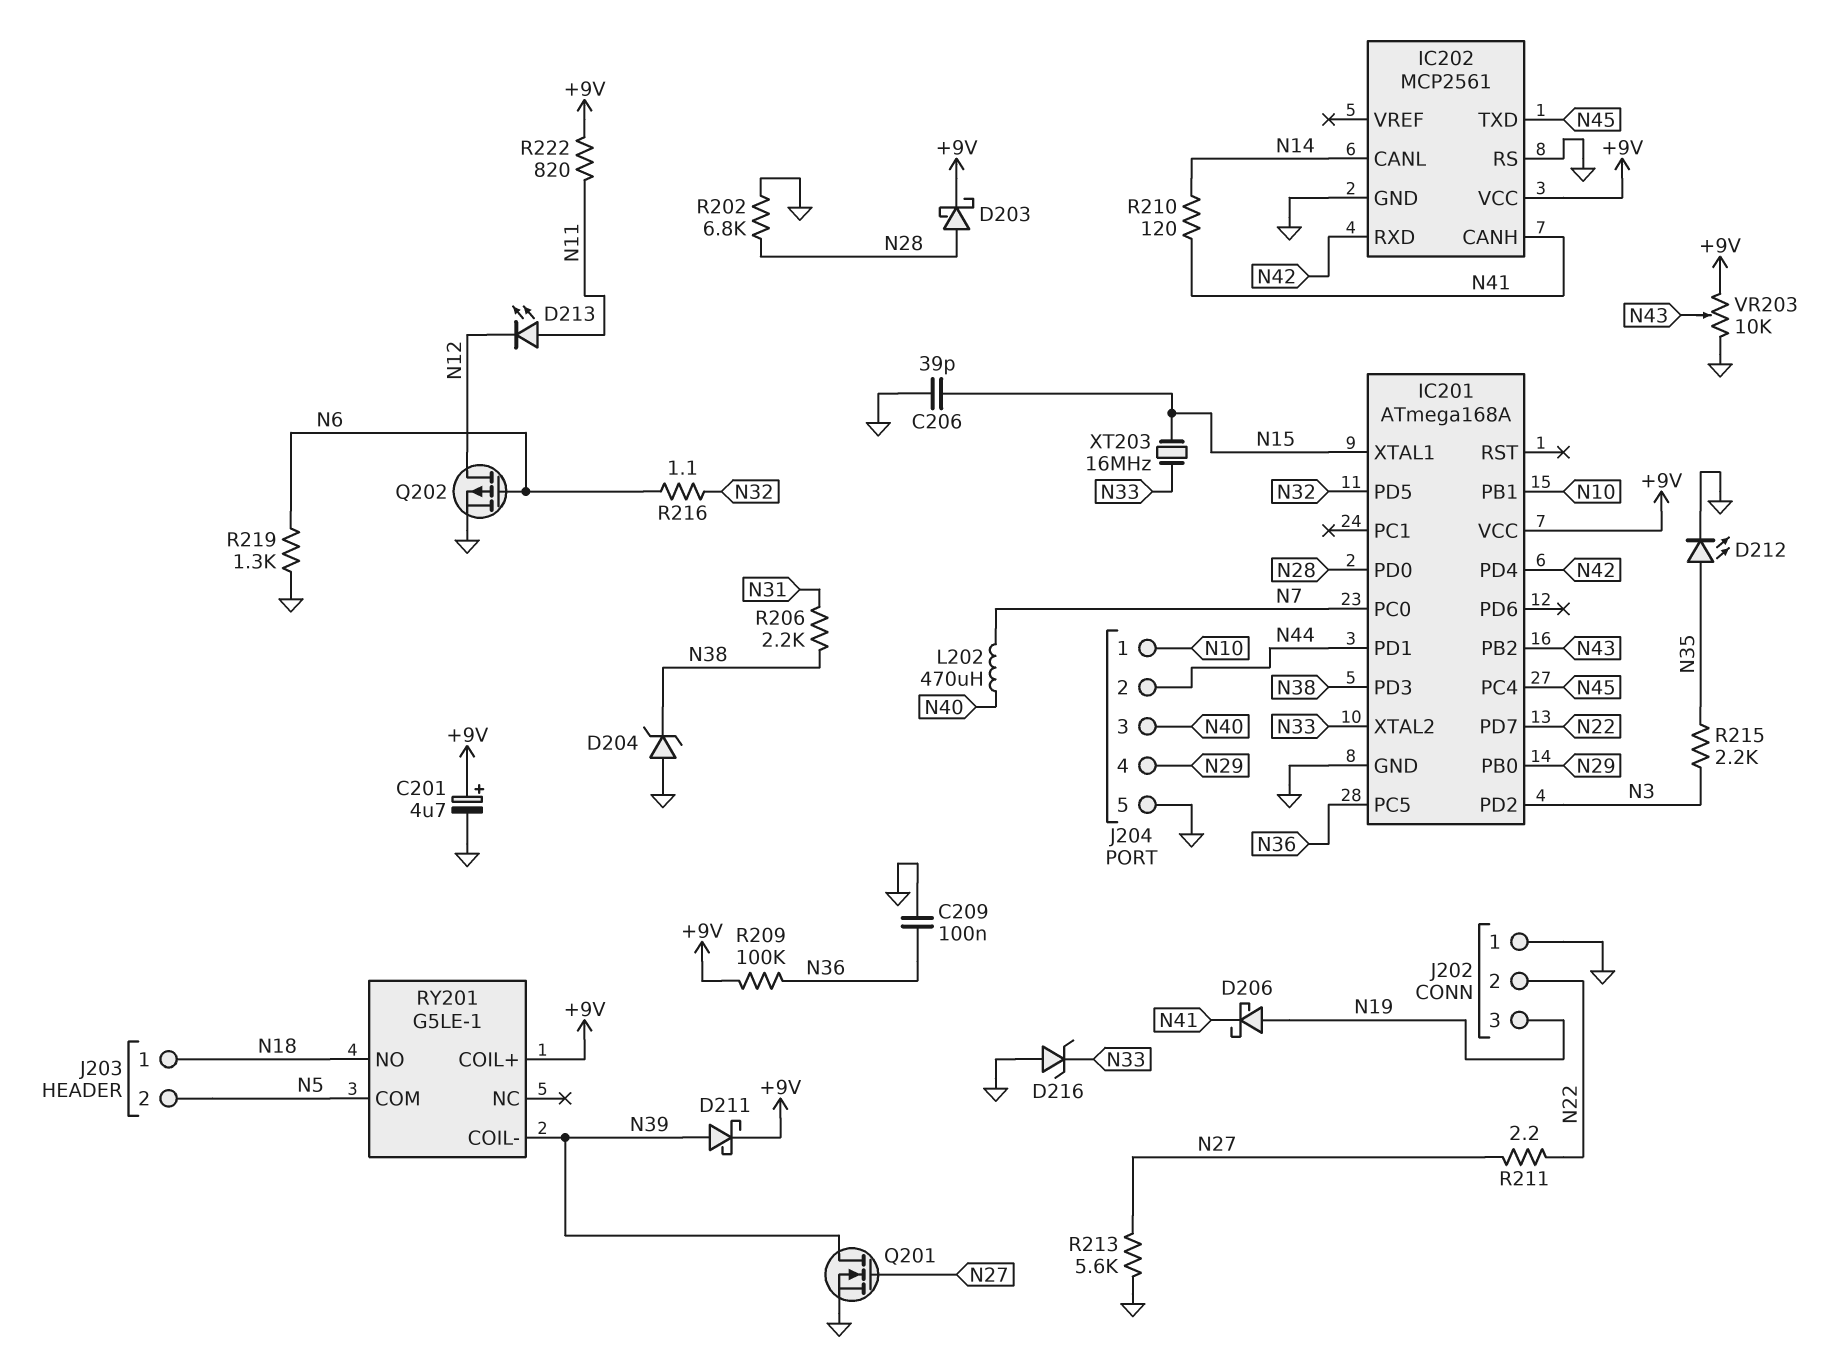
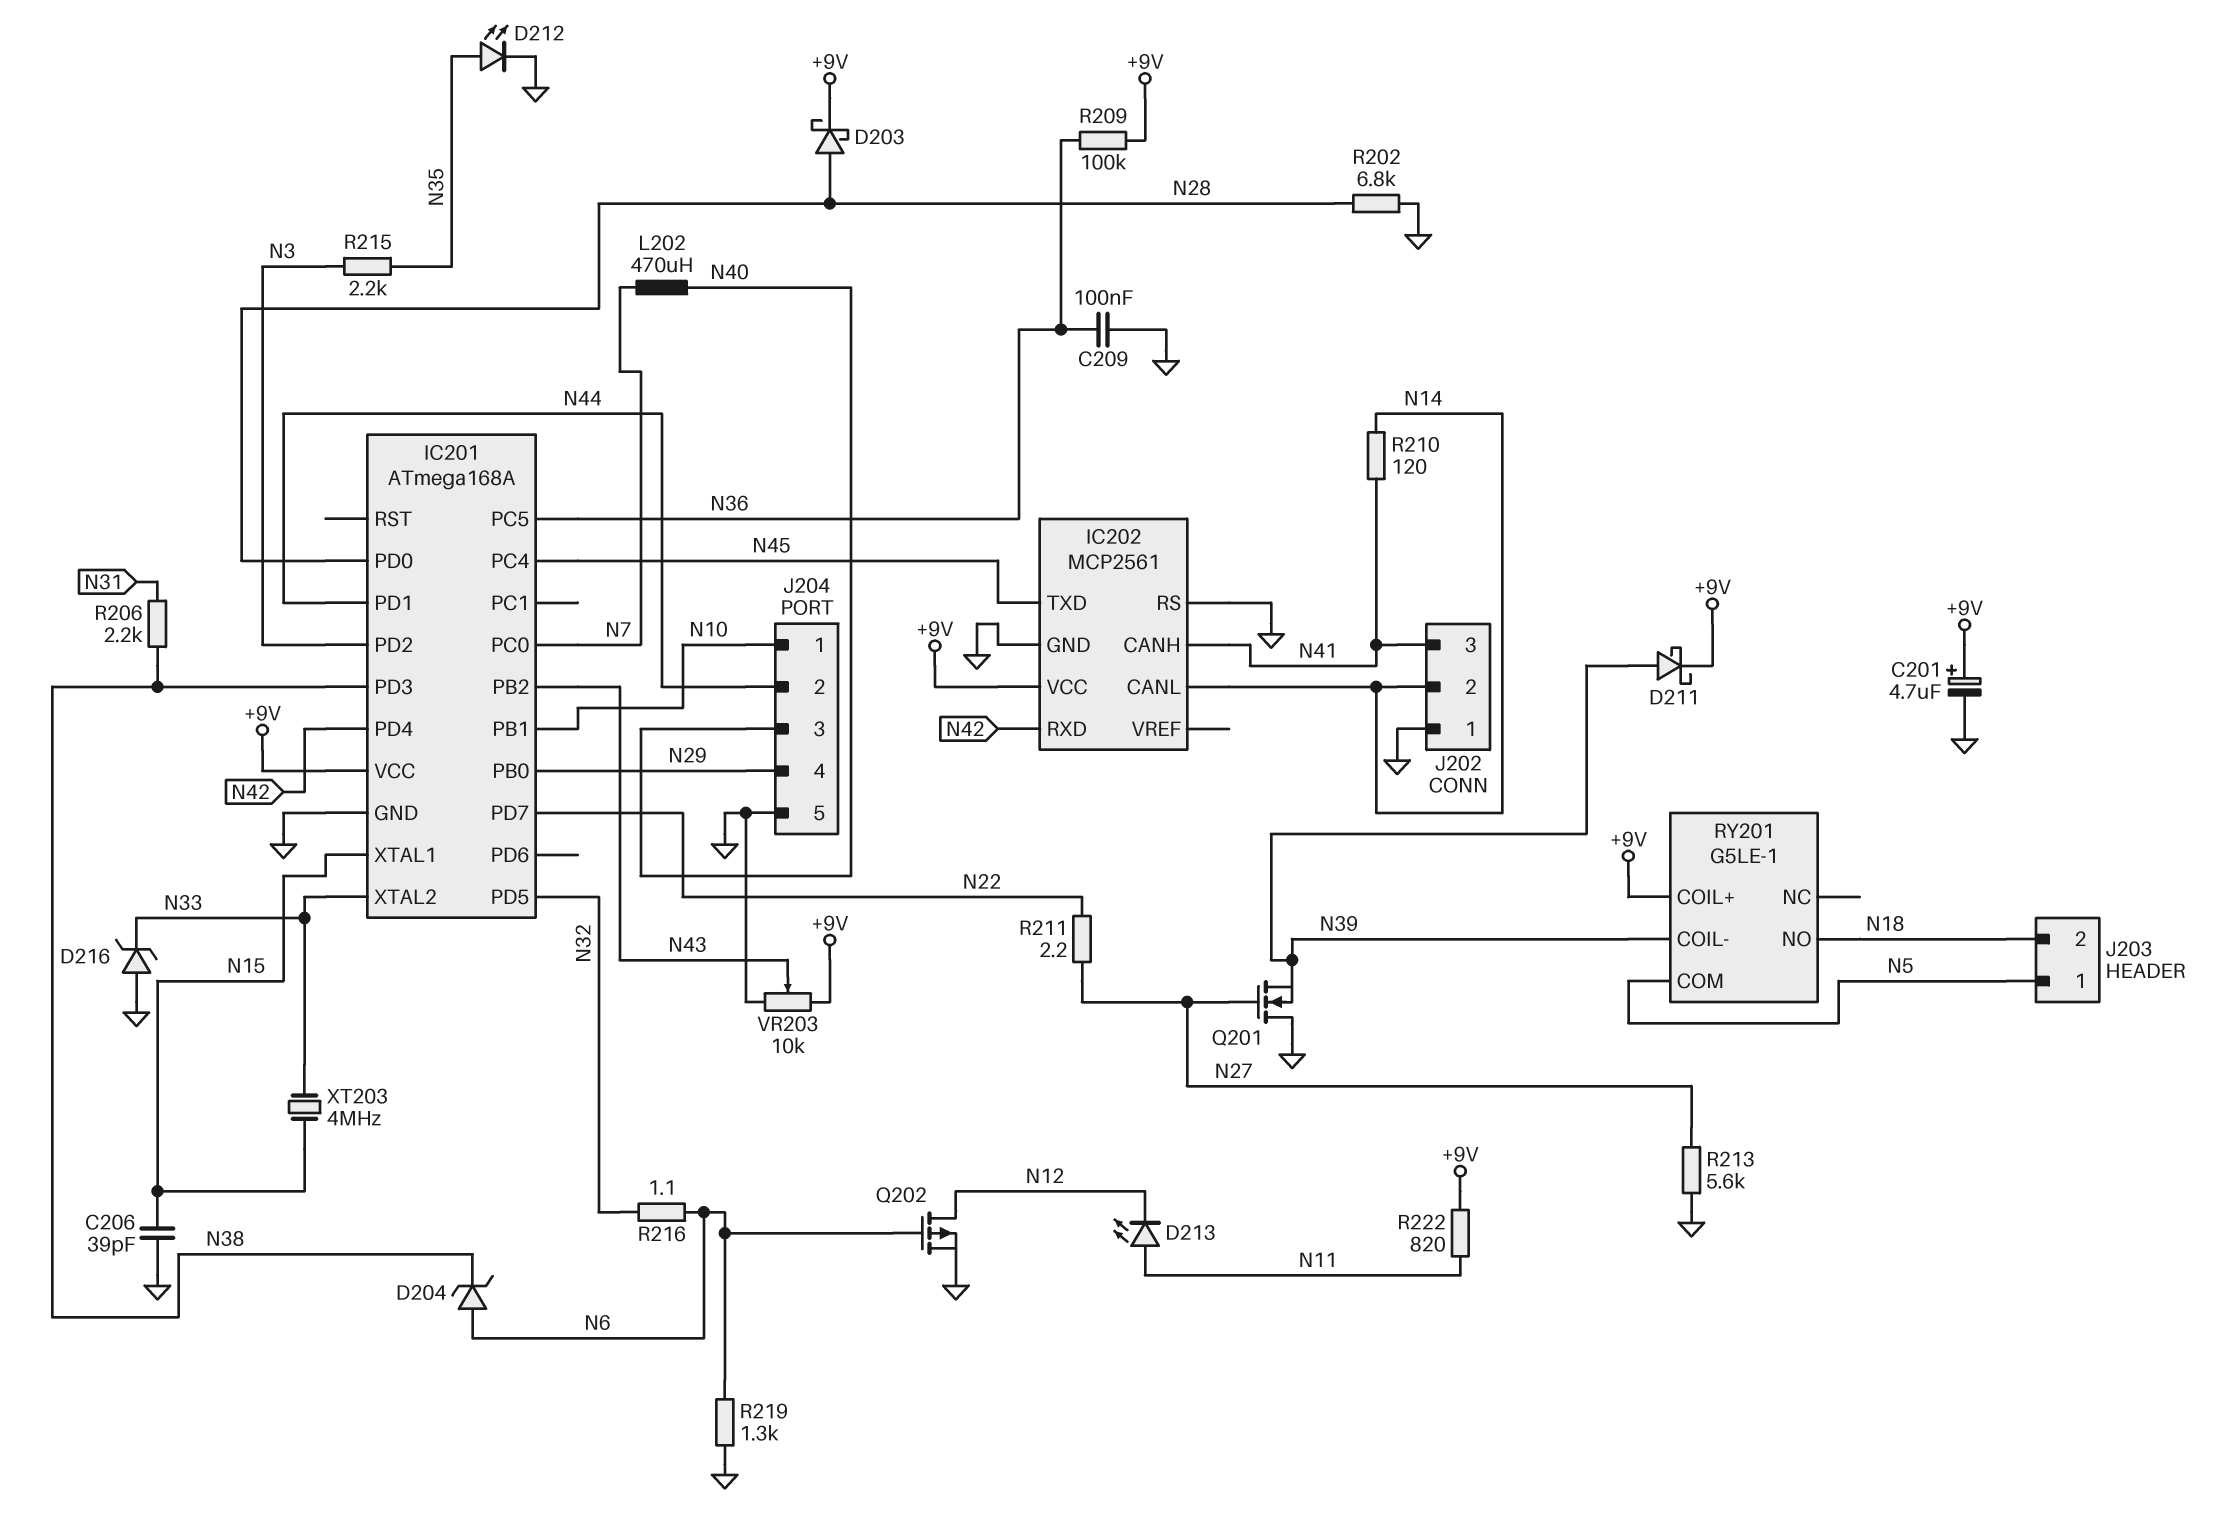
D204: zener (A GND, K N38) -> zener (A N6, K N38)
D206: schottky (A N19, K N41) -> none
J202 pin 2: N22 -> N14
J202 pin 3: N19 -> N41
J203 pin 1: N18 -> N5
J203 pin 2: N5 -> N18
Q201: NMOS (G N27, D N39, S GND) -> NMOS (G N27, D GND, S N39)
XT203: 16MHz (N15, N33) -> 4MHz (N15, N33)

